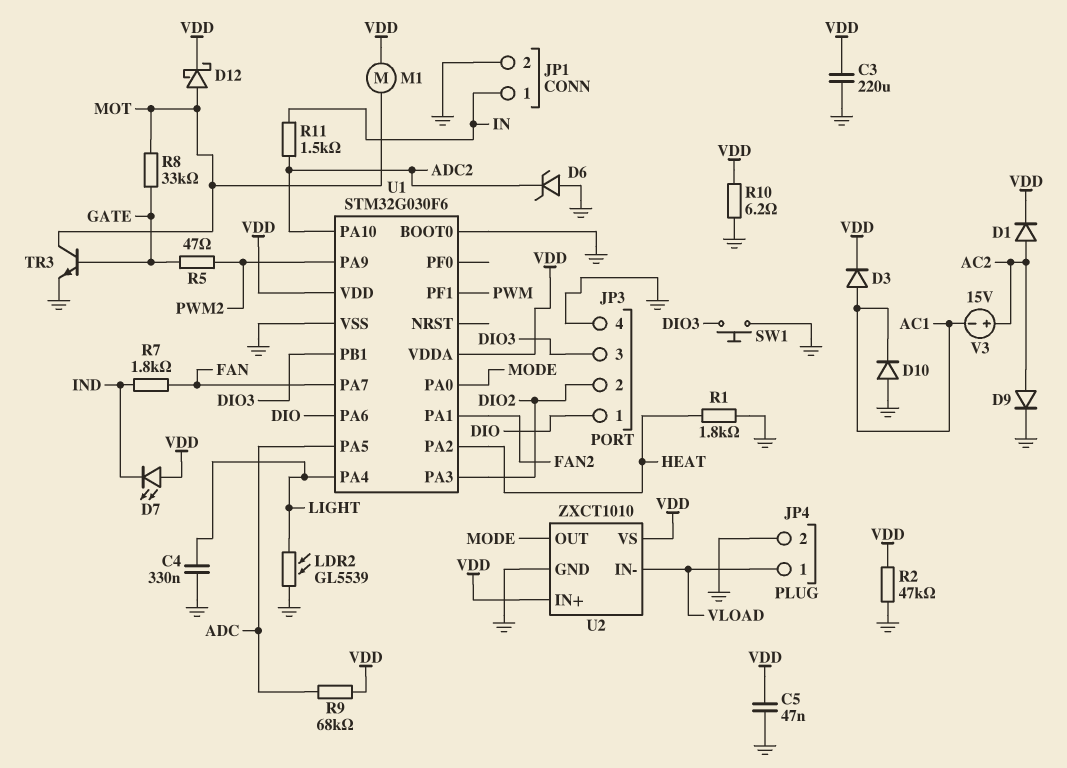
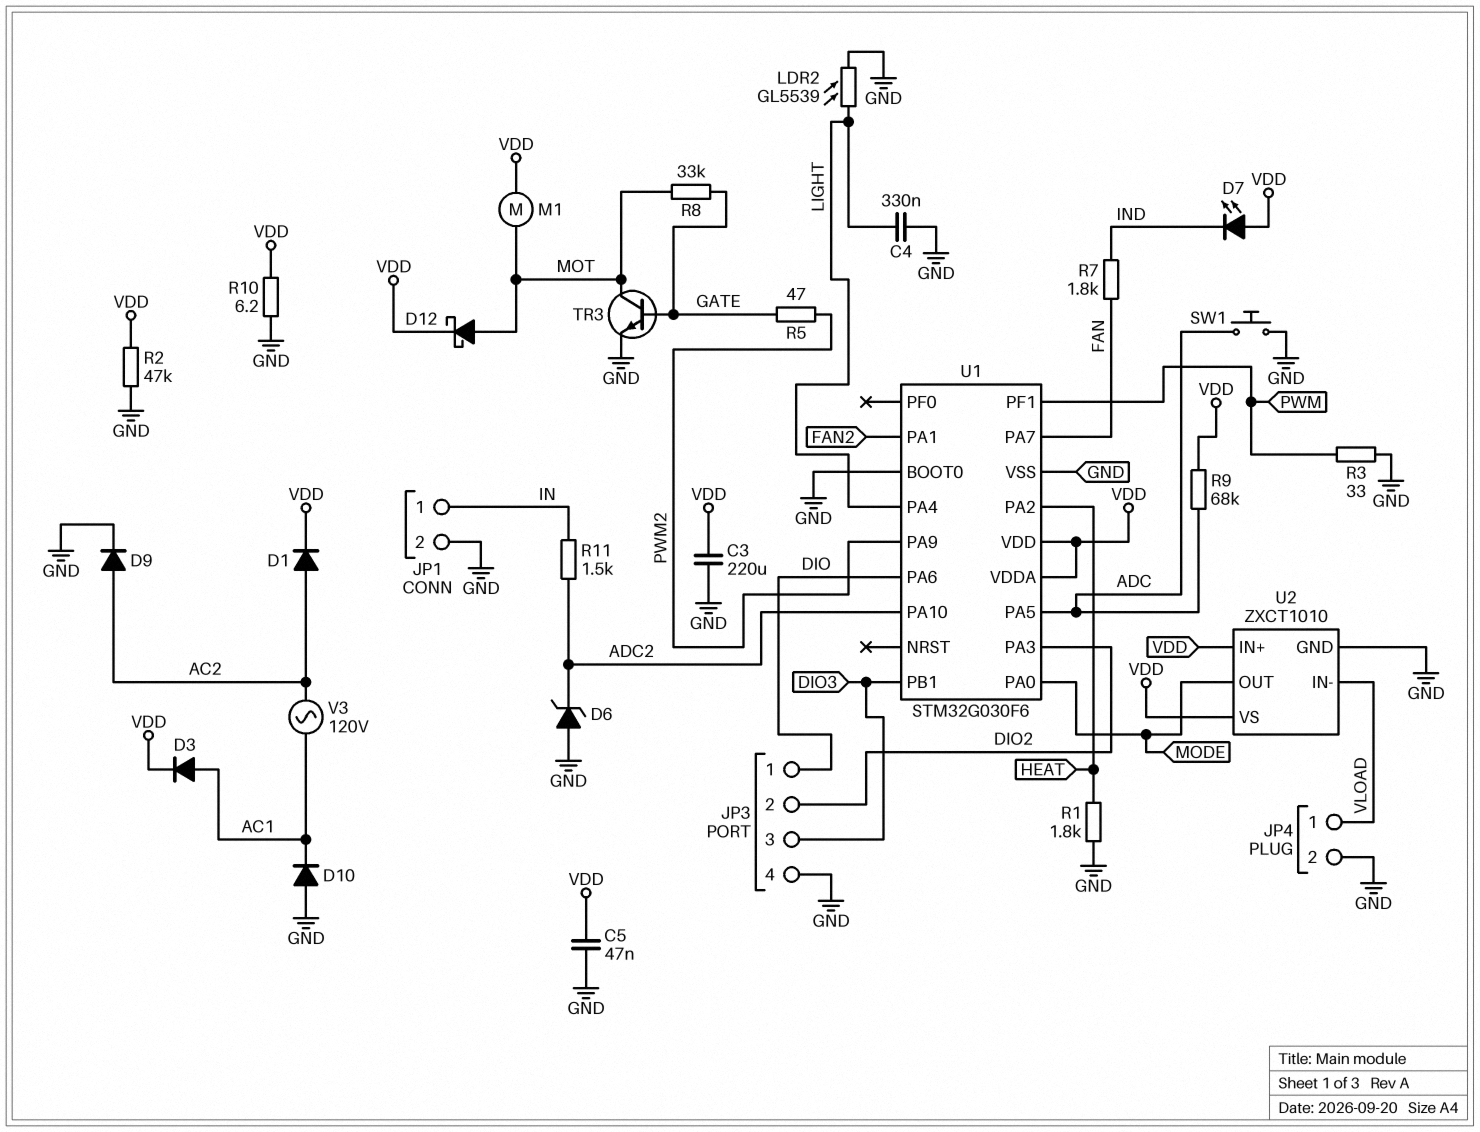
R3: none -> 33 (GND, PWM)
SW1: button (DIO3, GND) -> button (ADC, GND)
V3: 15V (plus AC2, minus AC1) -> AC 120V (AC1, AC2)

